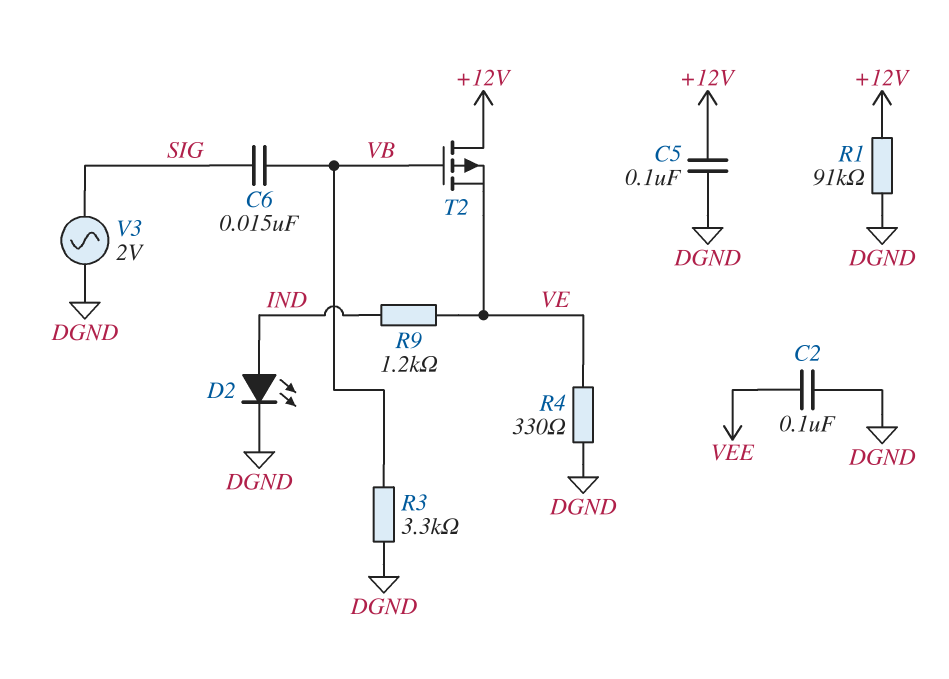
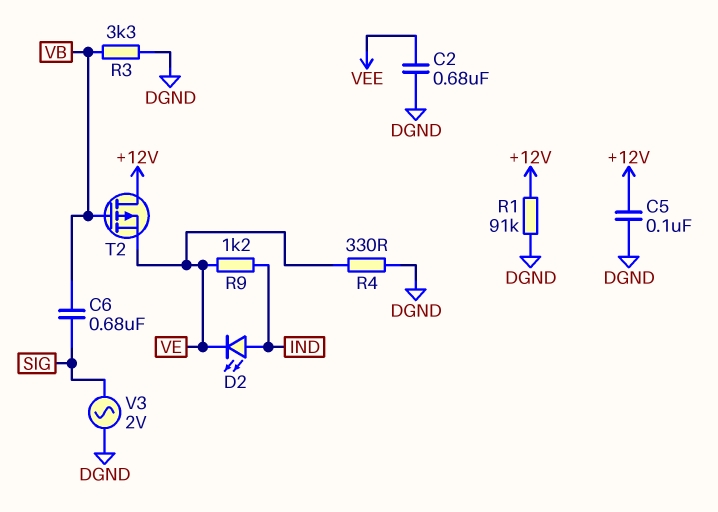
C2: 100nF (DGND, VEE) -> 680nF (DGND, VEE)
C6: 15nF (SIG, VB) -> 680nF (SIG, VB)
D2: LED (A IND, K DGND) -> LED (A IND, K VE)

